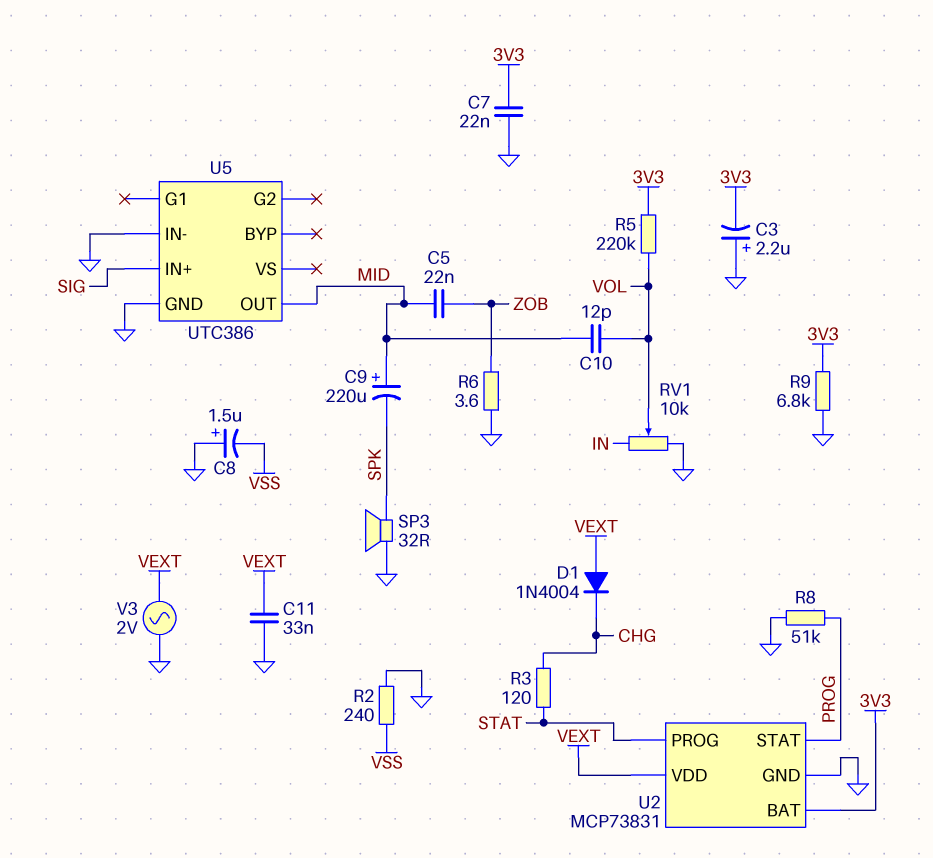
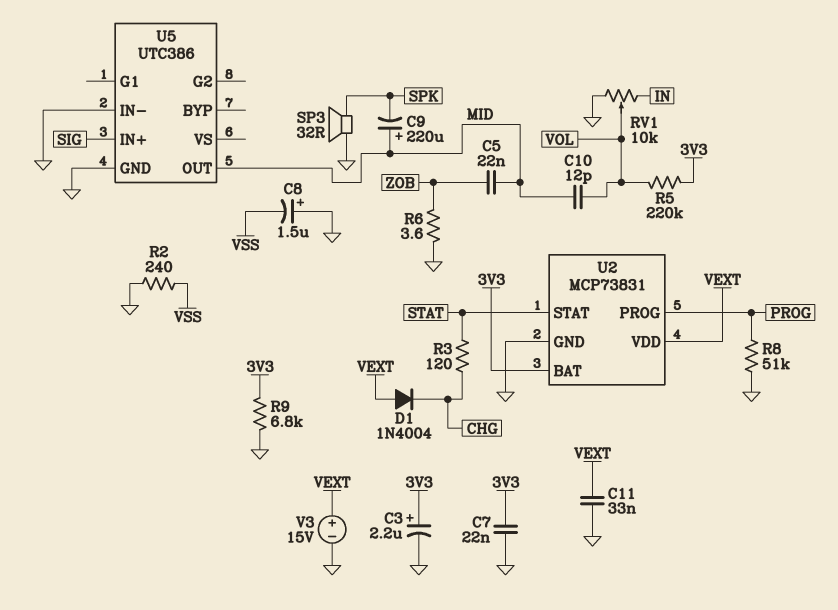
C3: 2.2uF (plus GND, minus 3V3) -> 2.2uF (plus 3V3, minus GND)
U2 pin PROG: STAT -> PROG
U2 pin STAT: PROG -> STAT
V3: AC 2V (GND, VEXT) -> 15V (plus VEXT, minus GND)

